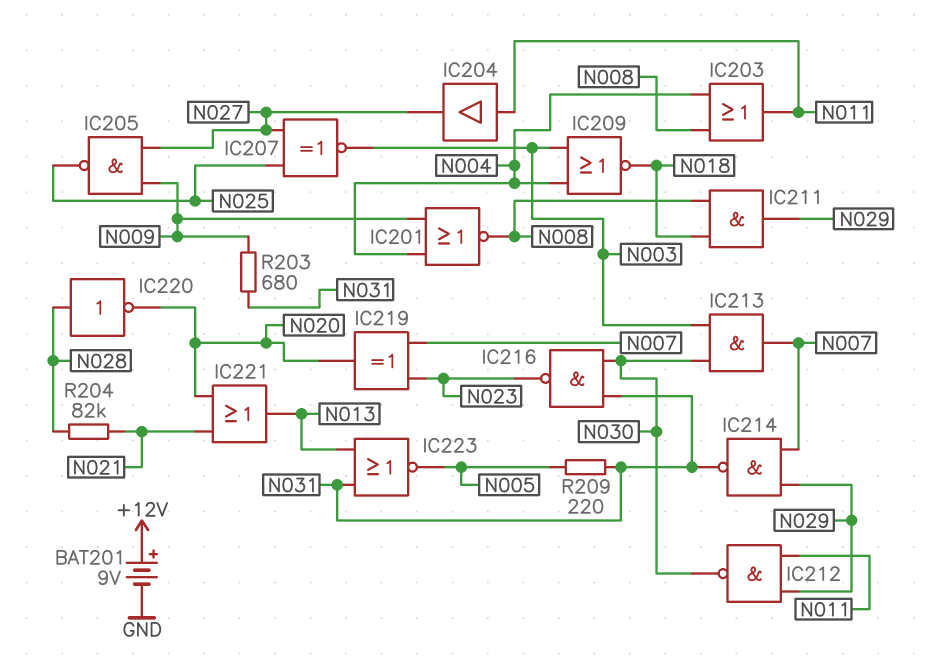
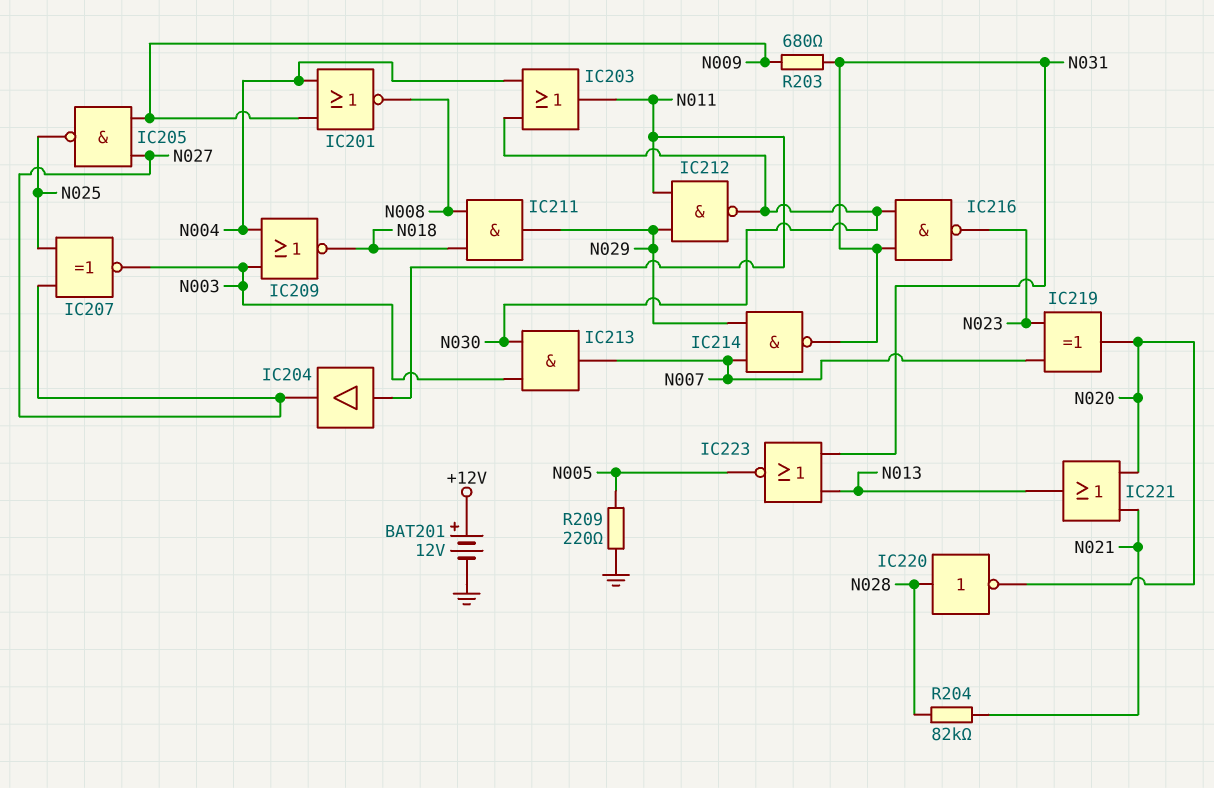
BAT201: 9V (plus +12V, minus GND) -> 12V (plus +12V, minus GND)
IC203: OR (in N004, in N008, out N011) -> OR (in N004, in N030, out N011)
R209: 220 (N005, N031) -> 220 (GND, N005)

